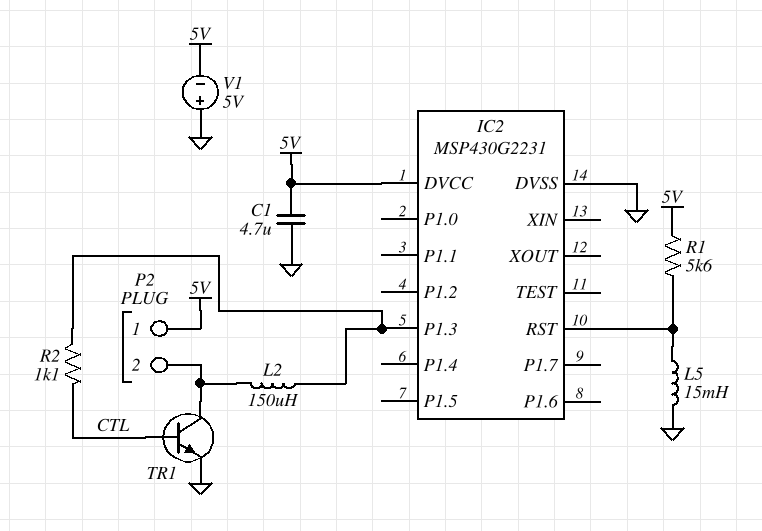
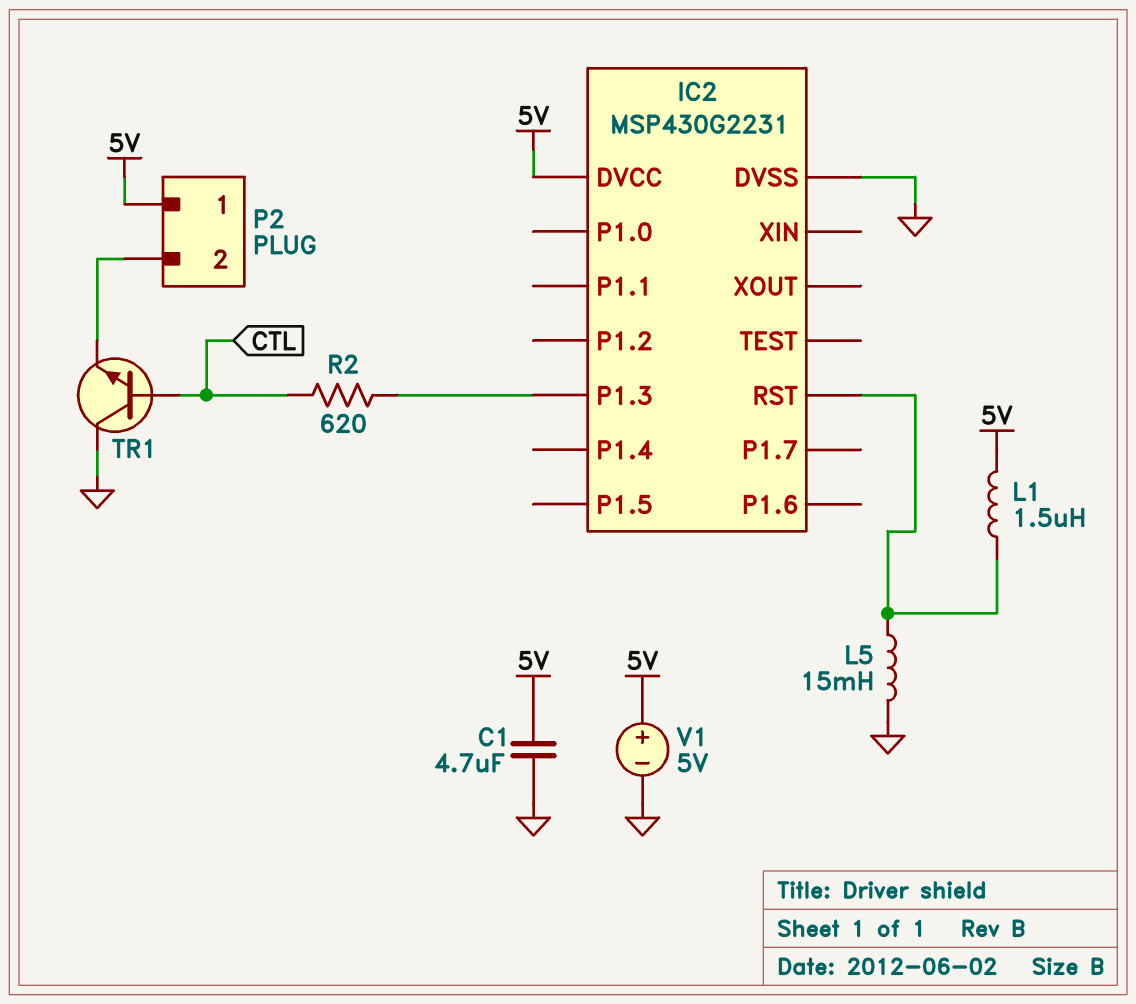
L1: none -> 1.5uH (5V, IC2/RST)
L2: 150uH (IC2/P1.3, P2/2) -> none
R1: 5.6k (5V, IC2/RST) -> none
R2: 1.1k (CTL, IC2/P1.3) -> 620 (CTL, IC2/P1.3)
TR1: NPN (B CTL, C P2/2, E GND) -> NPN (B CTL, C GND, E P2/2)
V1: 5V (plus GND, minus 5V) -> 5V (plus 5V, minus GND)

